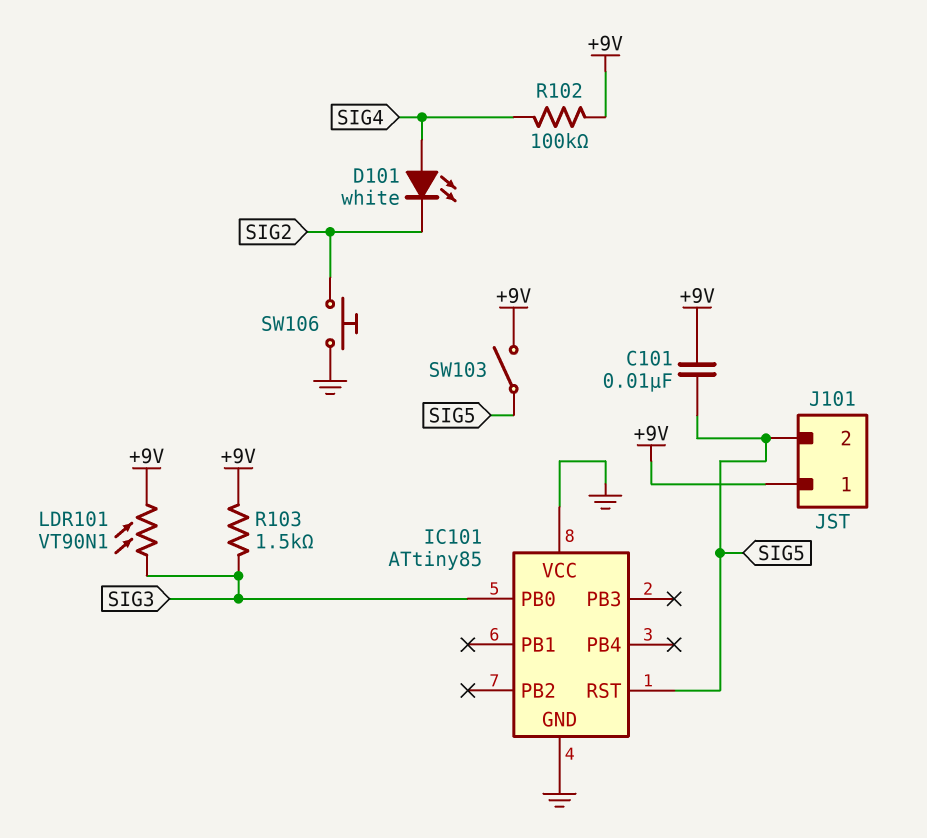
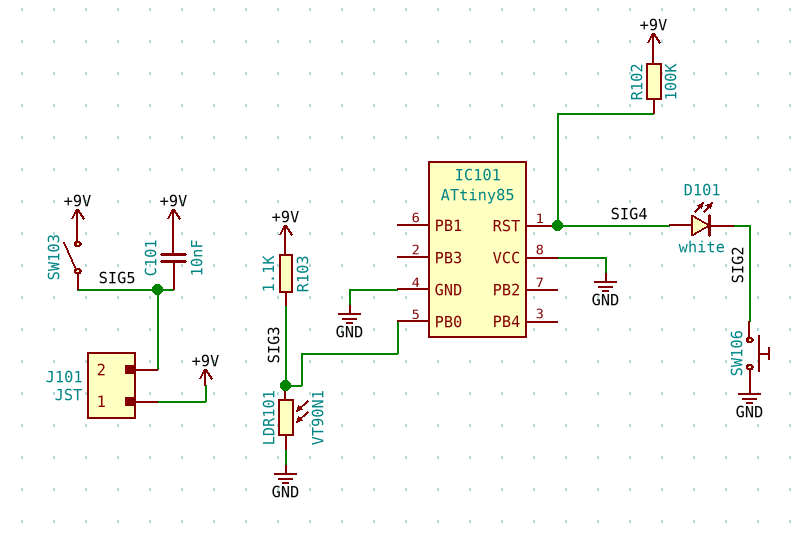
IC101 pin RST: SIG5 -> SIG4
LDR101: VT90N1 (+9V, SIG3) -> VT90N1 (GND, SIG3)
R103: 1.5k (+9V, SIG3) -> 1.1k (+9V, SIG3)

